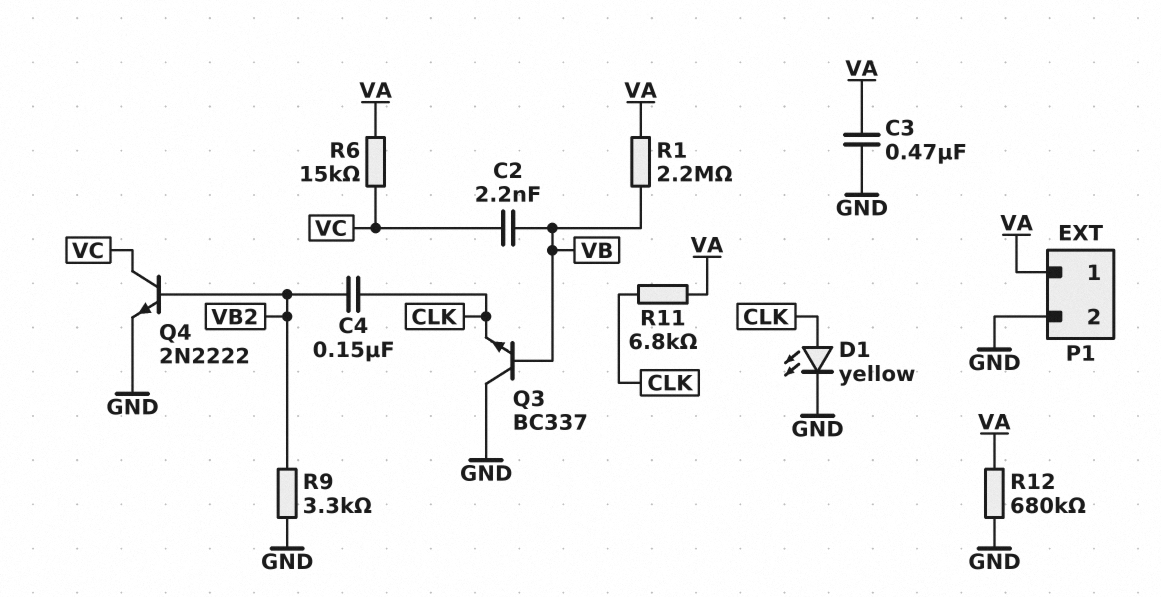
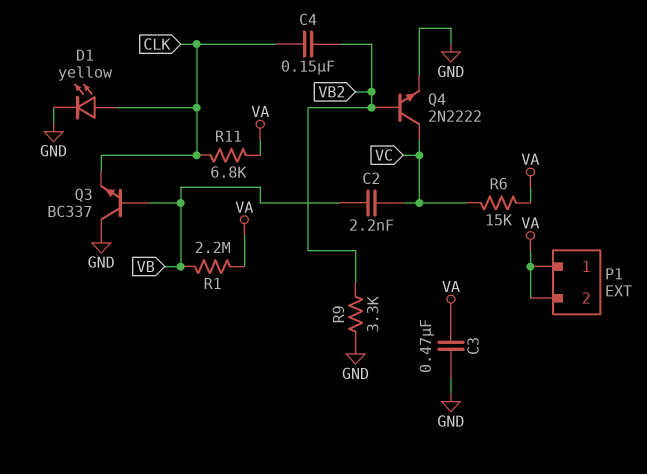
P1 pin 2: GND -> VA
R12: 680k (GND, VA) -> none

